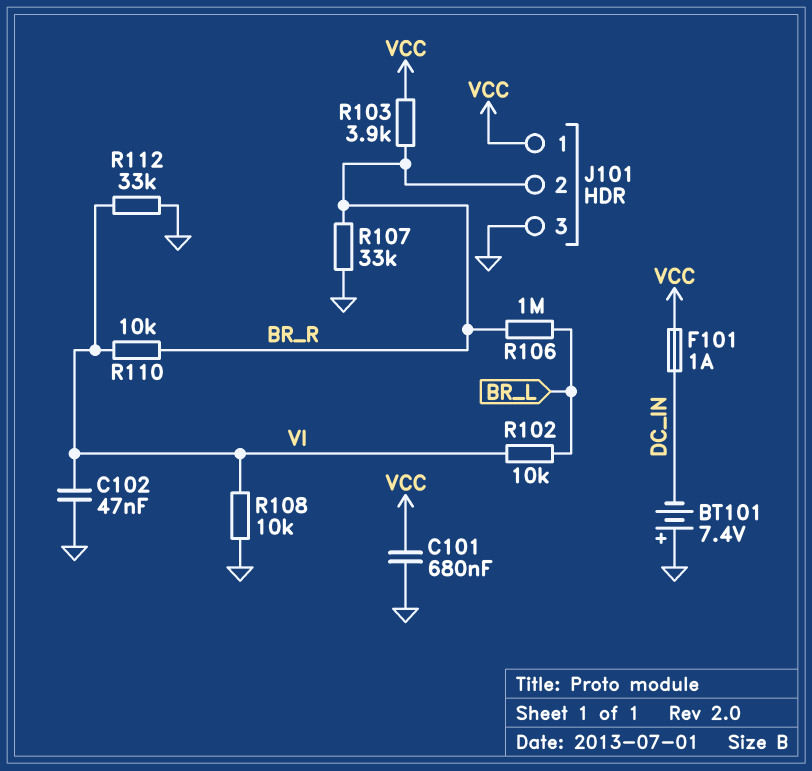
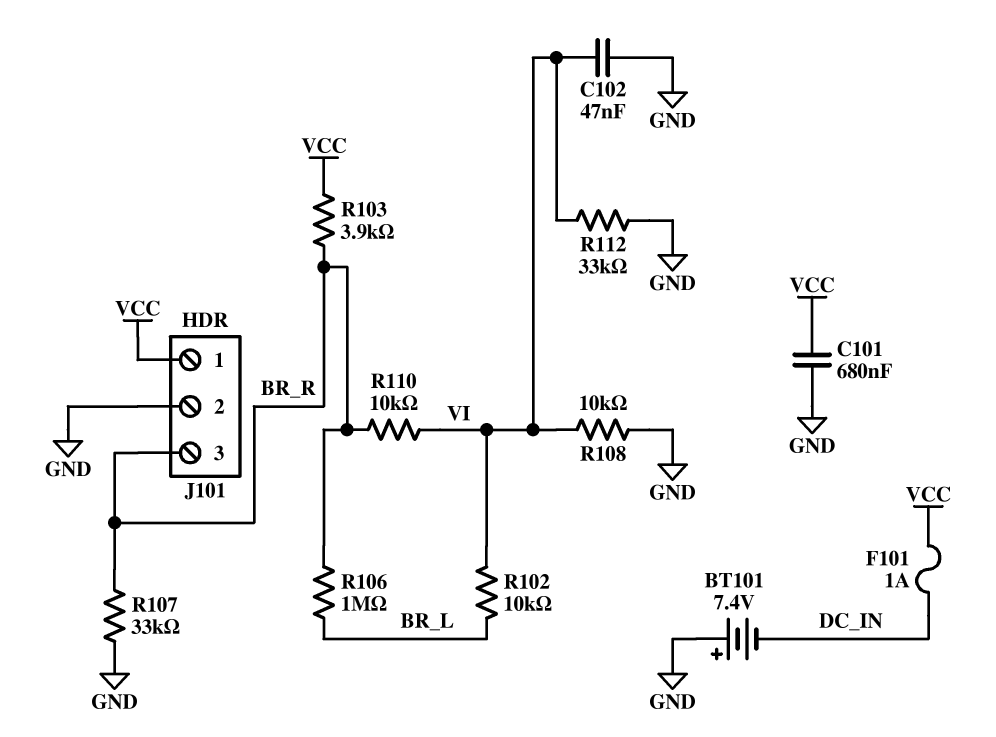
J101 pin 2: BR_R -> GND
J101 pin 3: GND -> BR_R

